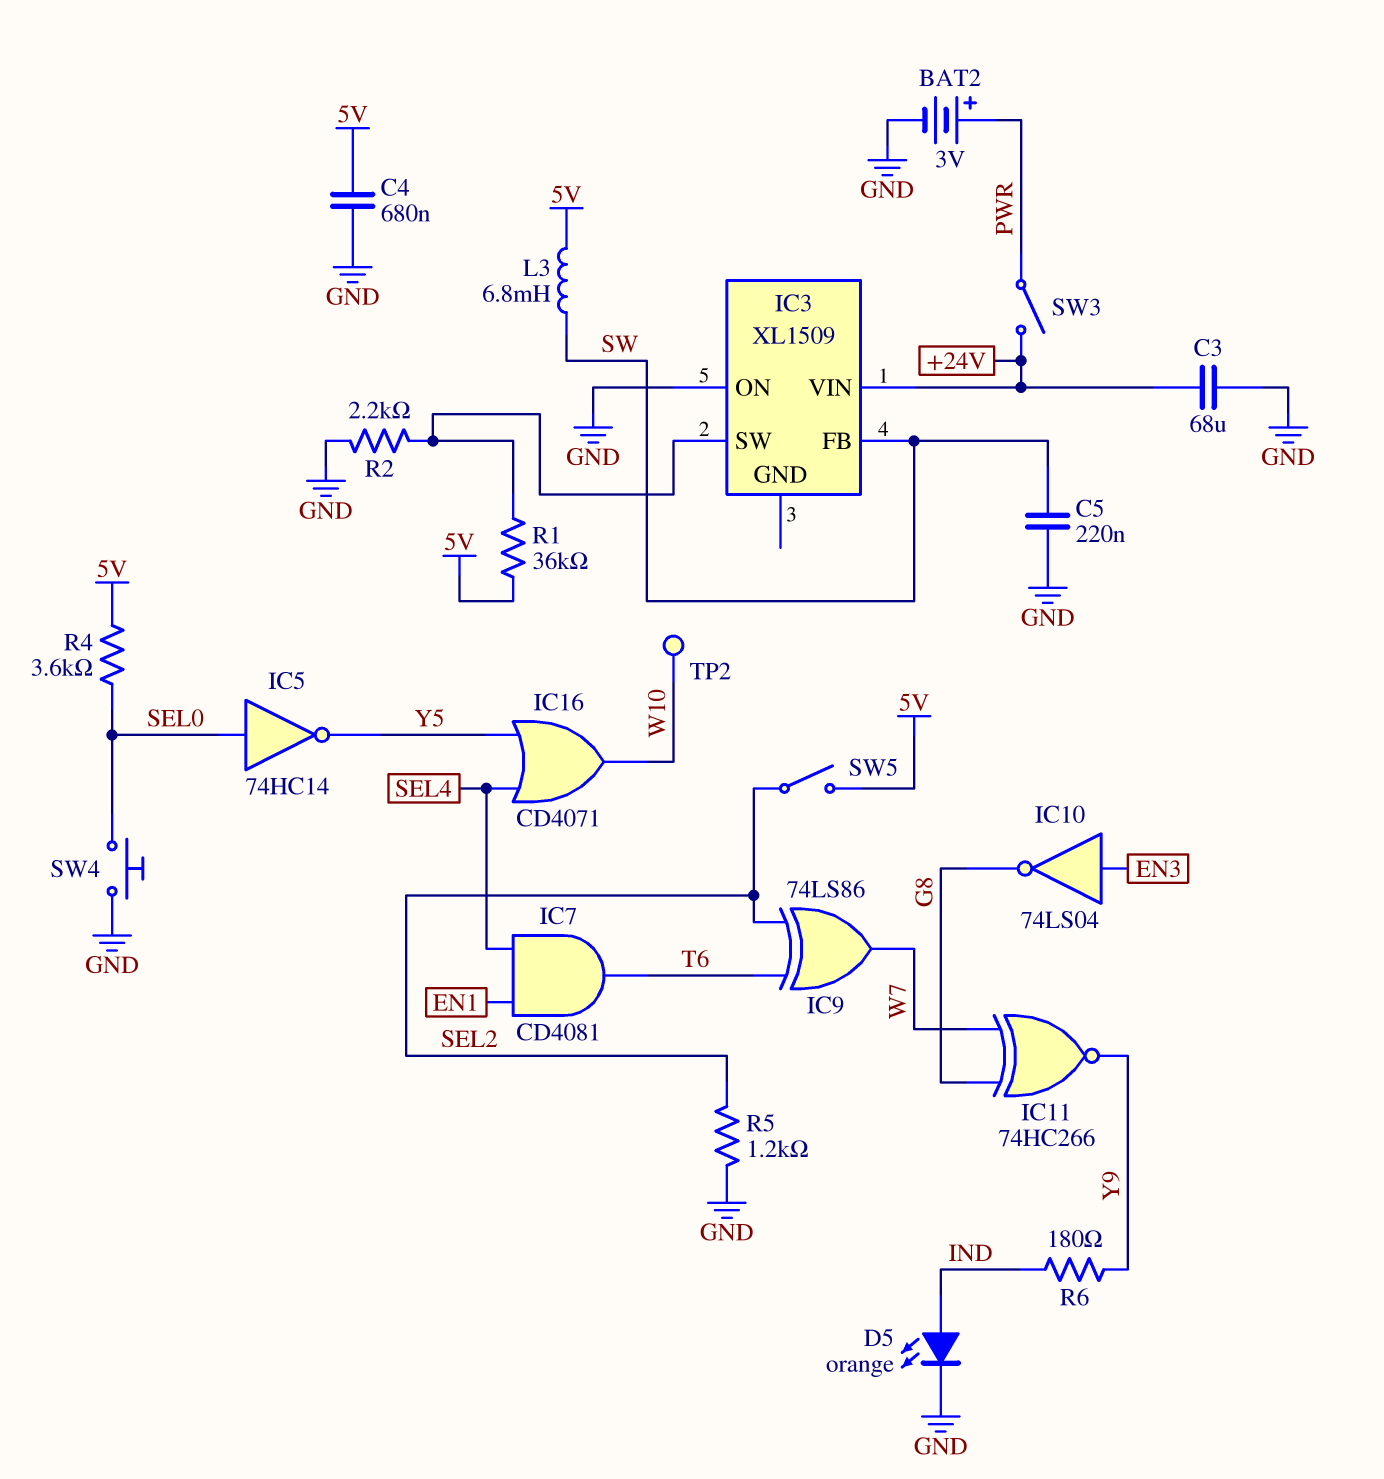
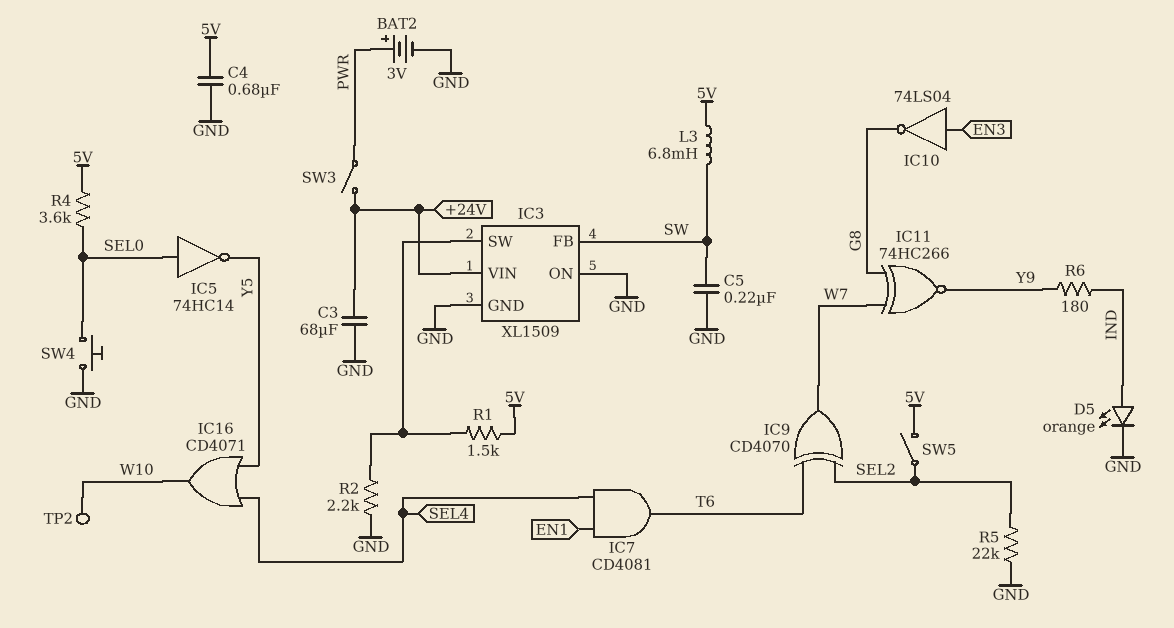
IC3 pin GND: none -> GND
IC9: XOR 74LS86 (in SEL2, in T6, out W7) -> XOR CD4070 (in SEL2, in T6, out W7)
R1: 36k (5V, IC3/SW) -> 1.5k (5V, IC3/SW)
R5: 1.2k (GND, SEL2) -> 22k (GND, SEL2)

